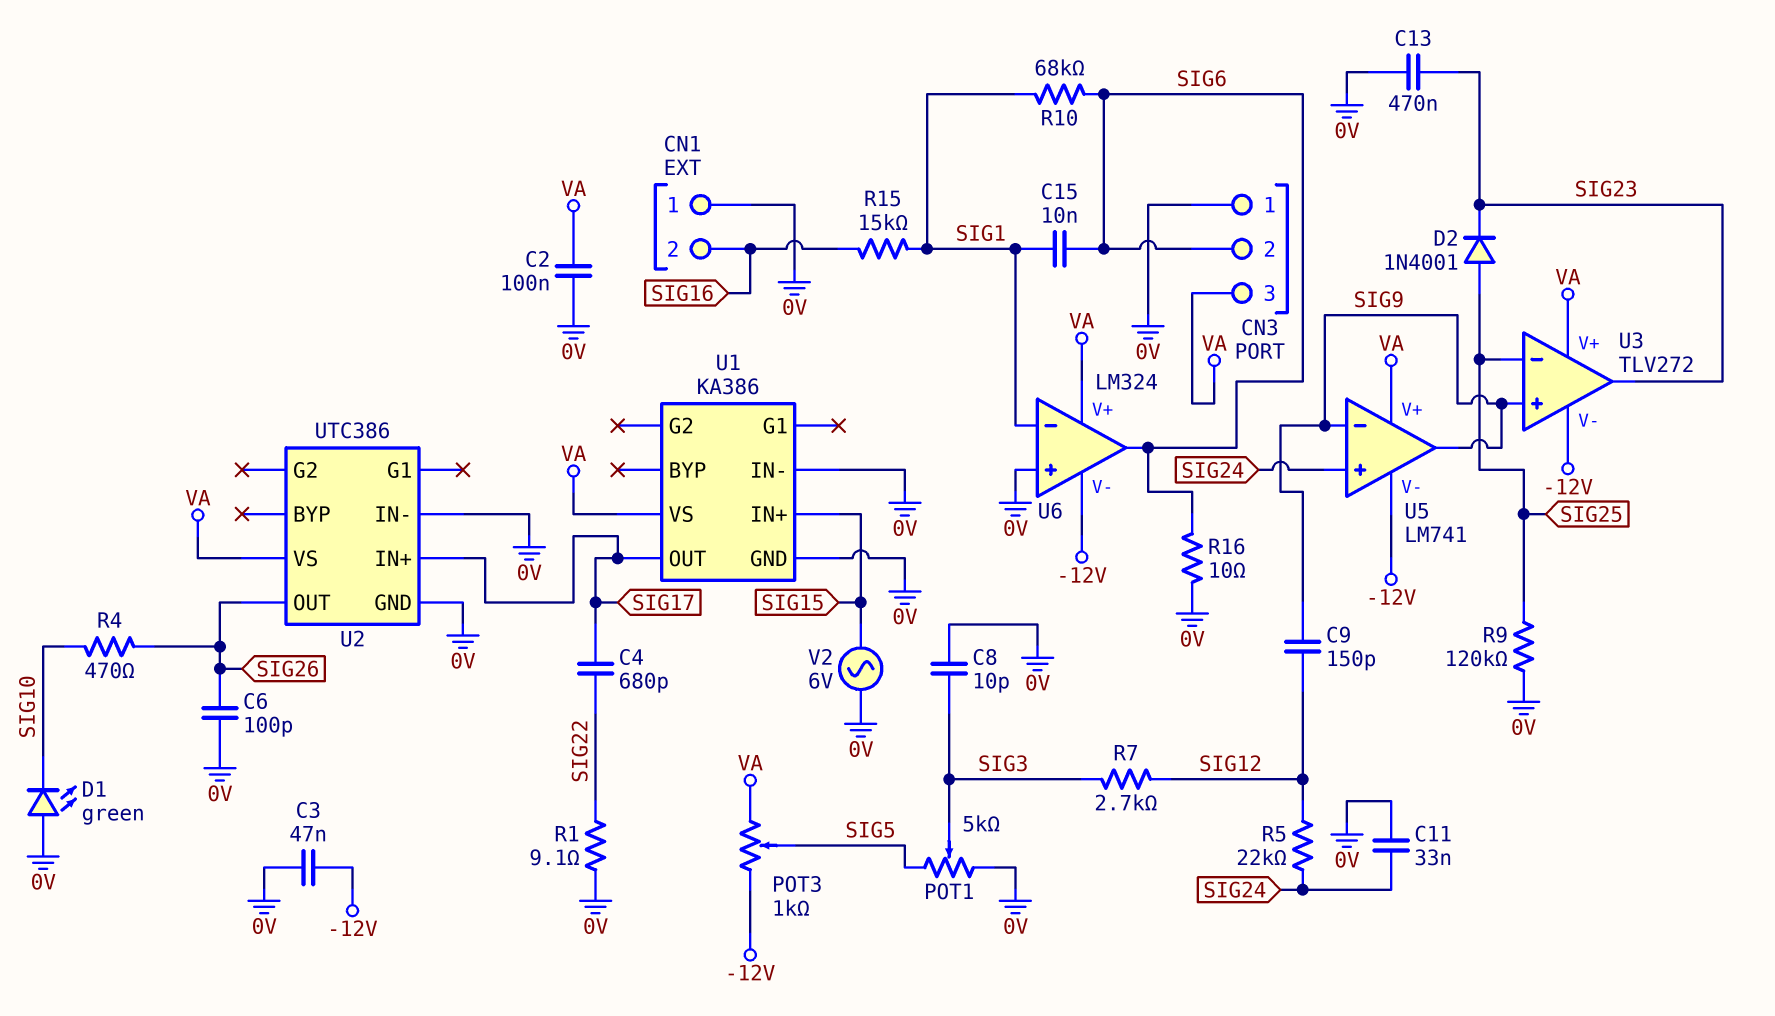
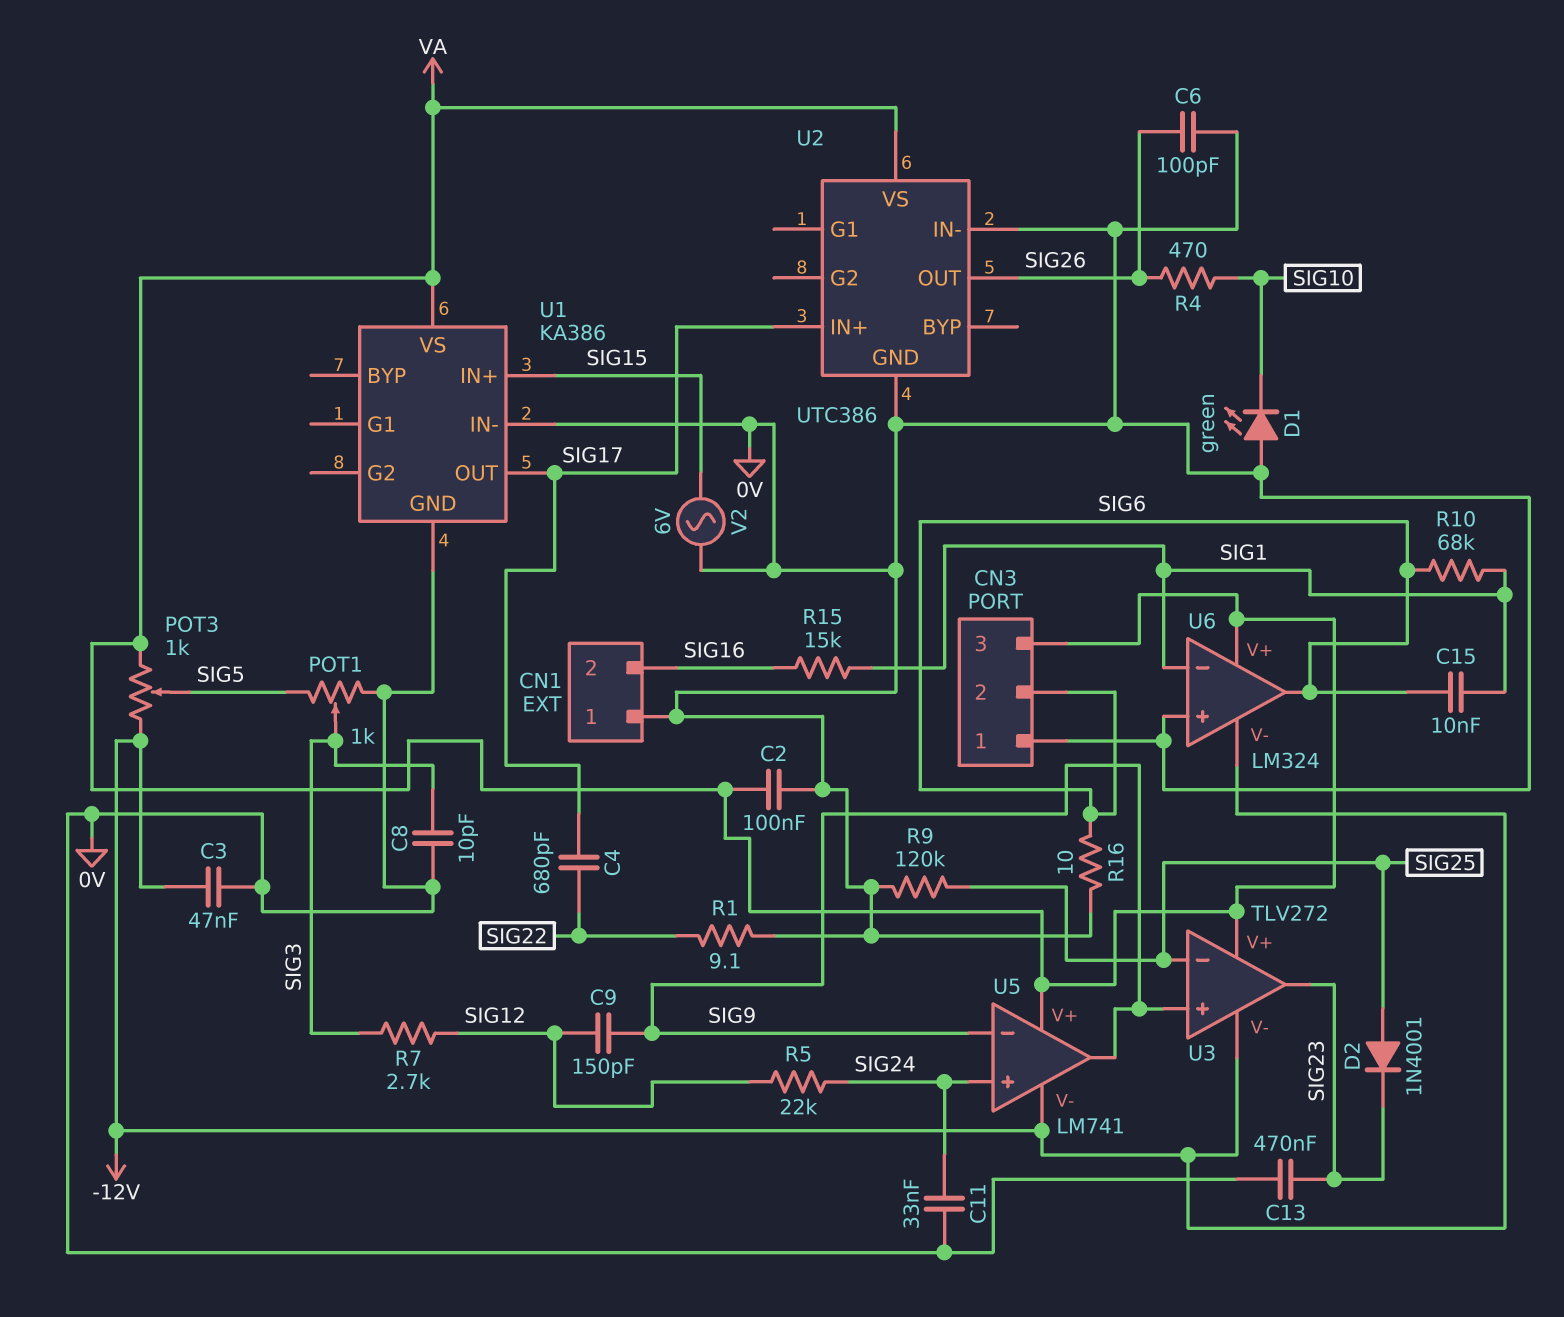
POT1: 5k (0V, SIG5, wiper SIG3) -> 1k (0V, SIG5, wiper SIG3)

